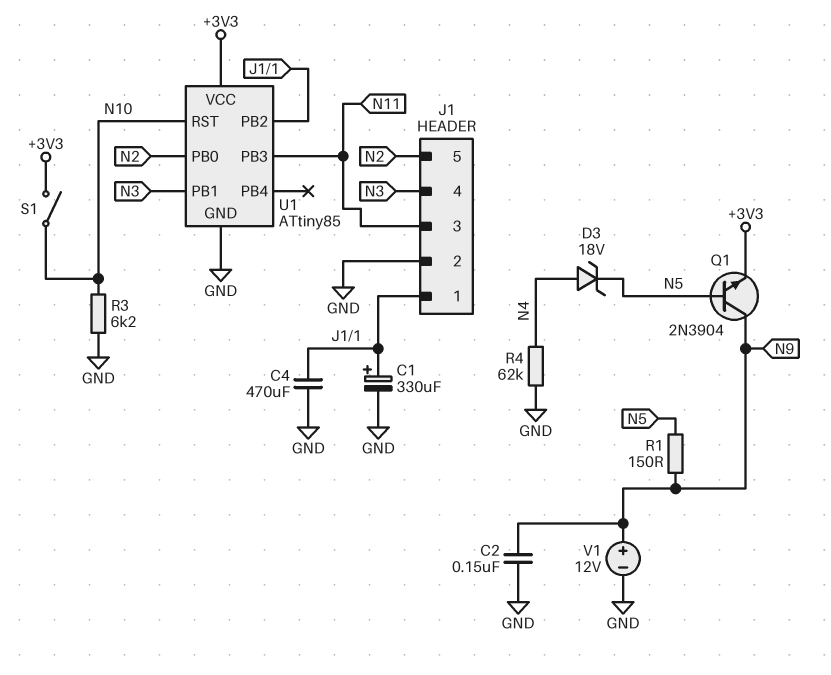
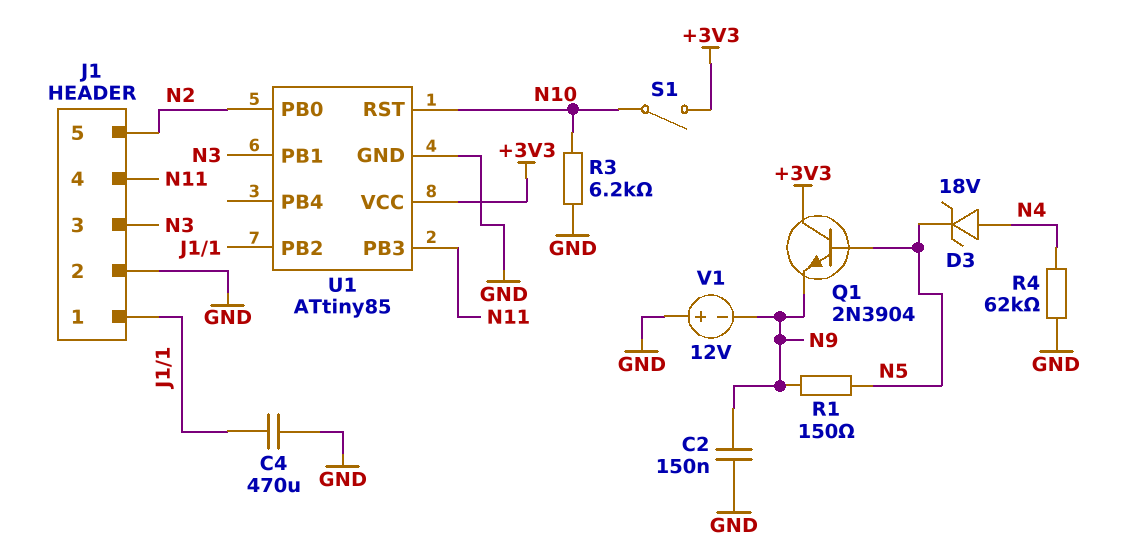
C1: 330uF (plus J1/1, minus GND) -> none
J1 pin 3: N11 -> N3
J1 pin 4: N3 -> N11
Q1: NPN 2N3904 (B N5, C N9, E +3V3) -> NPN 2N3904 (B N5, C +3V3, E N9)
V1: 12V (plus N9, minus GND) -> 12V (plus GND, minus N9)

